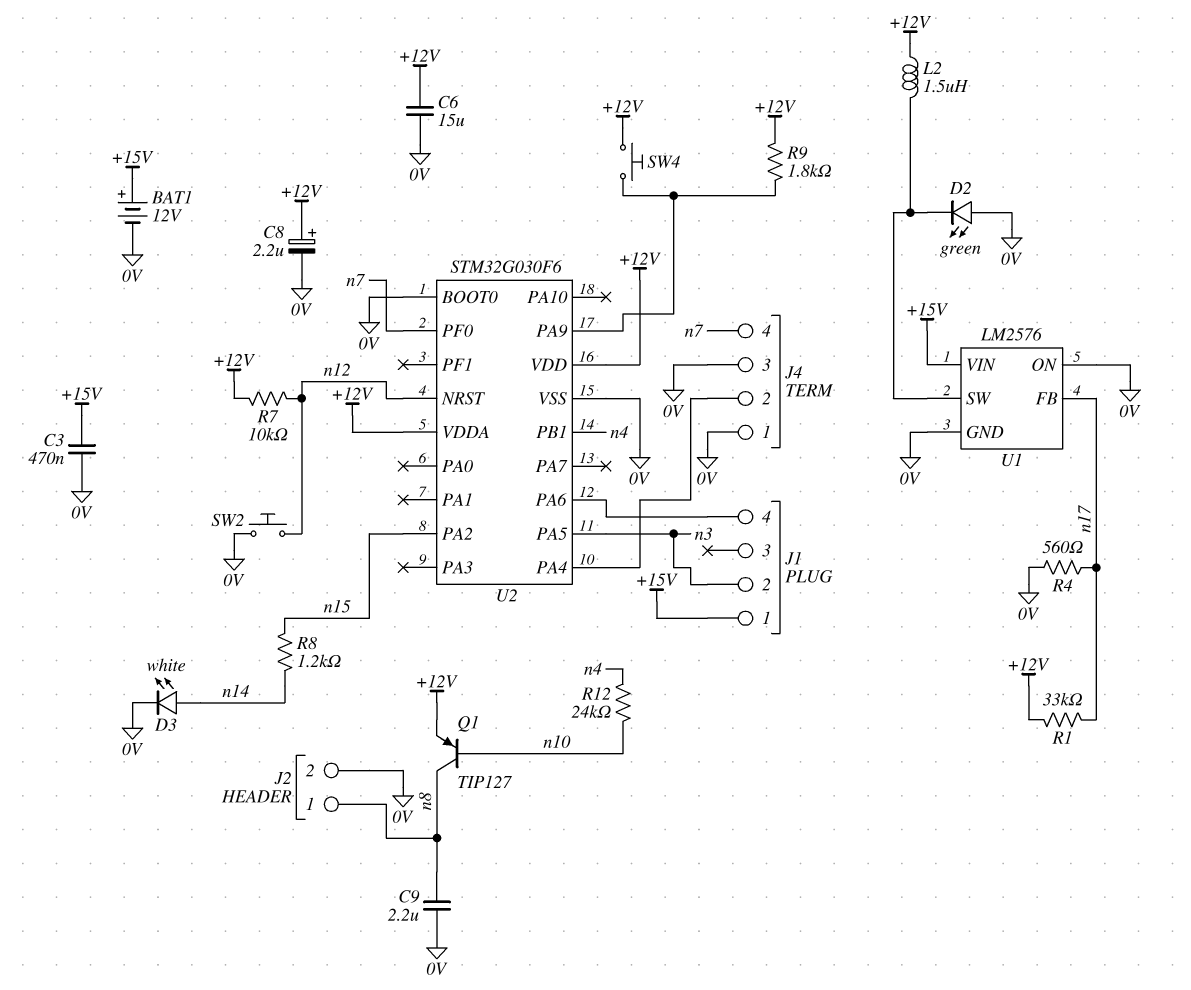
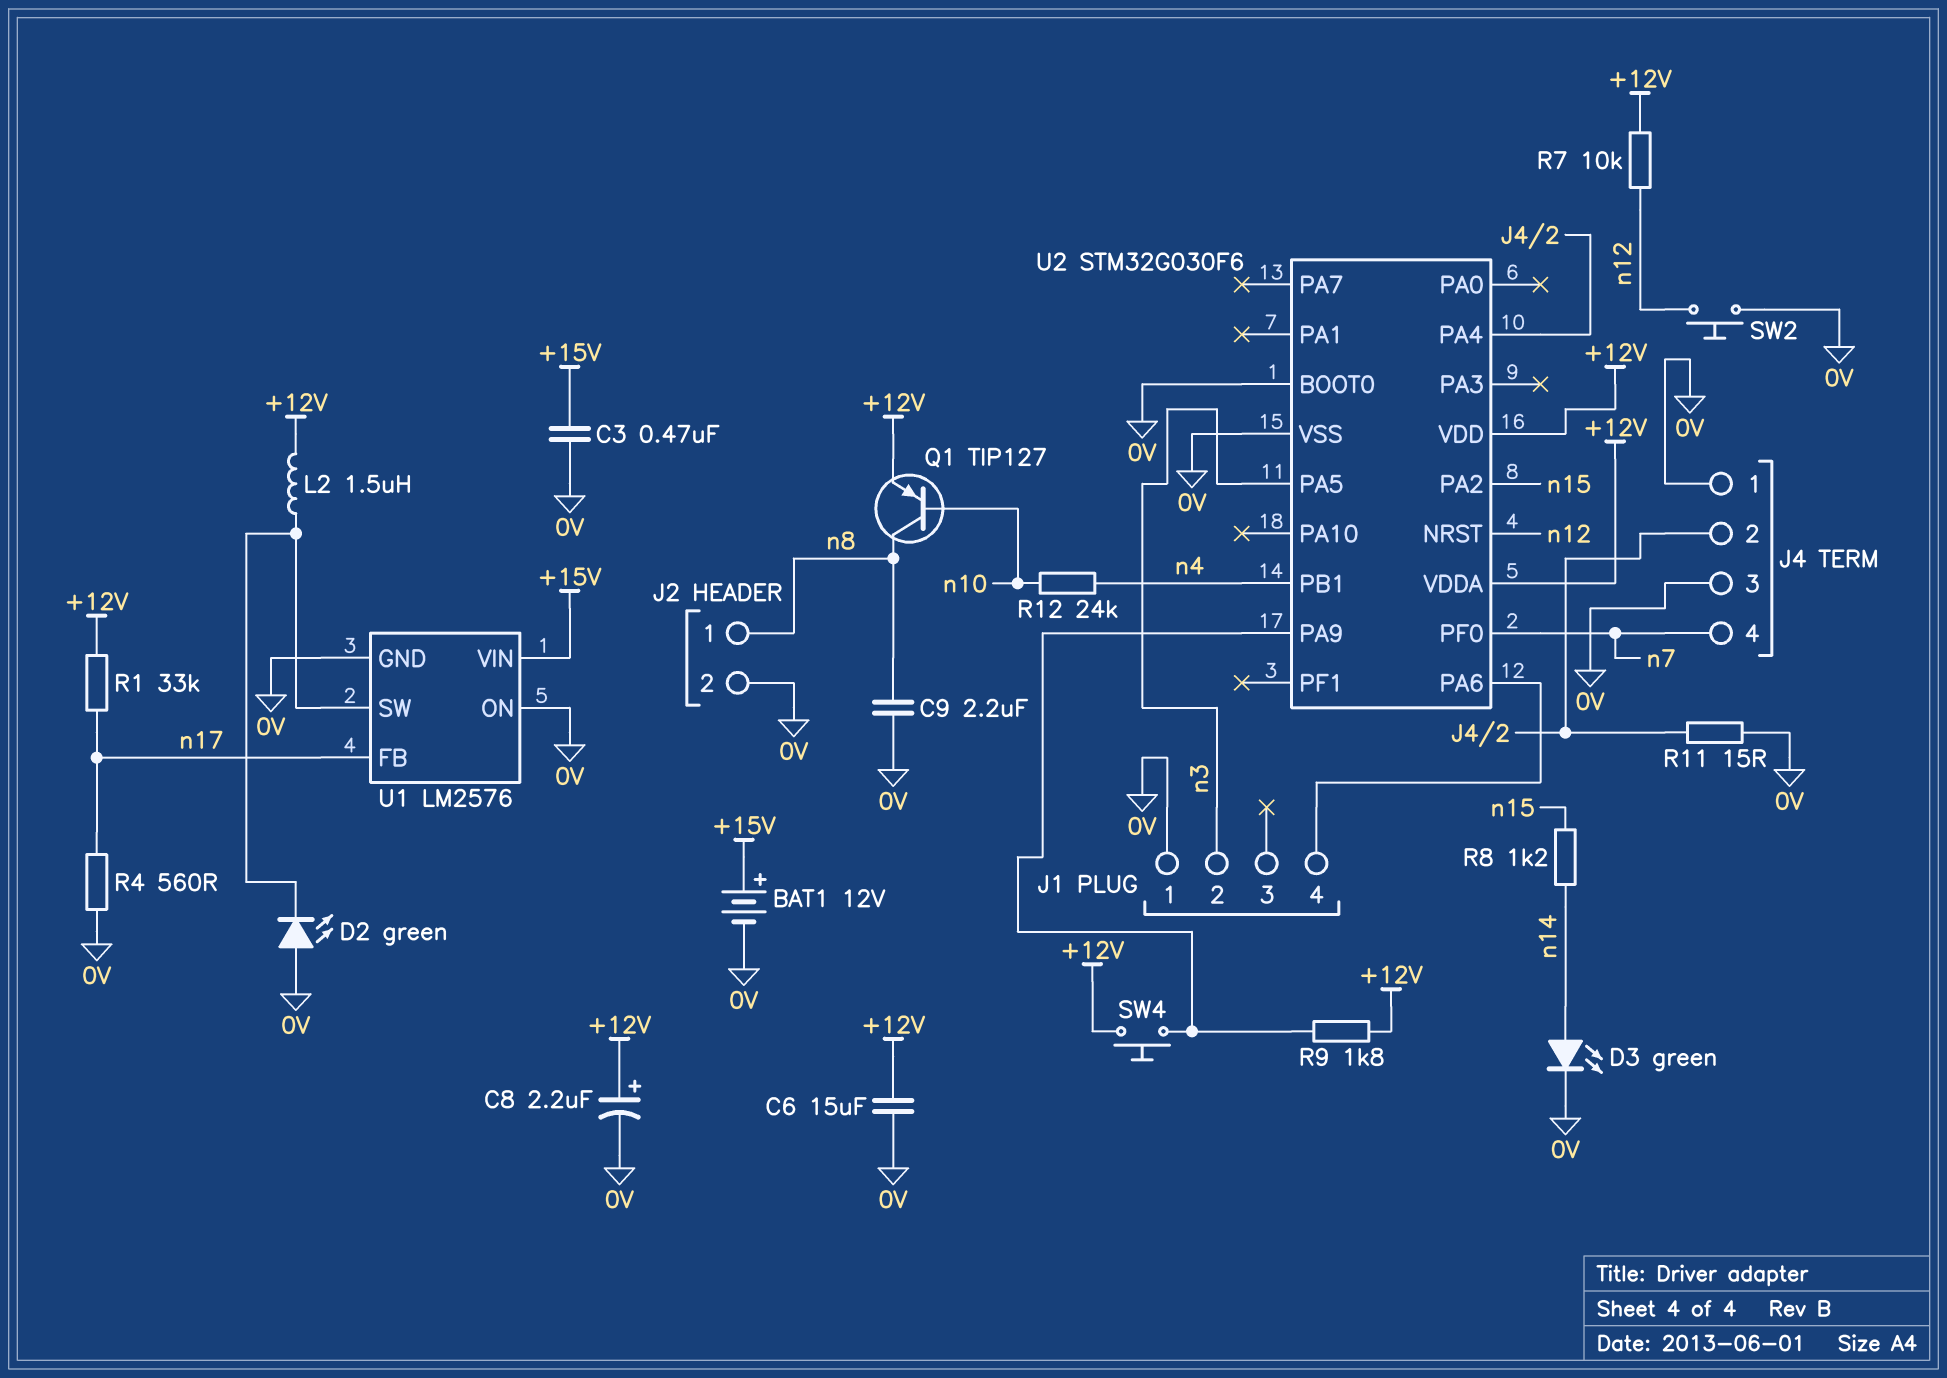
D3: LED white (A n14, K 0V) -> LED green (A n14, K 0V)
J1 pin 1: +15V -> 0V
R11: none -> 15 (0V, J4/2)

